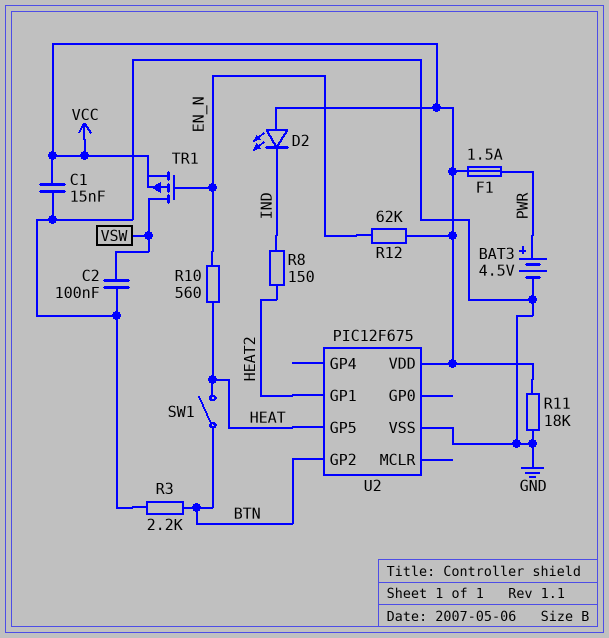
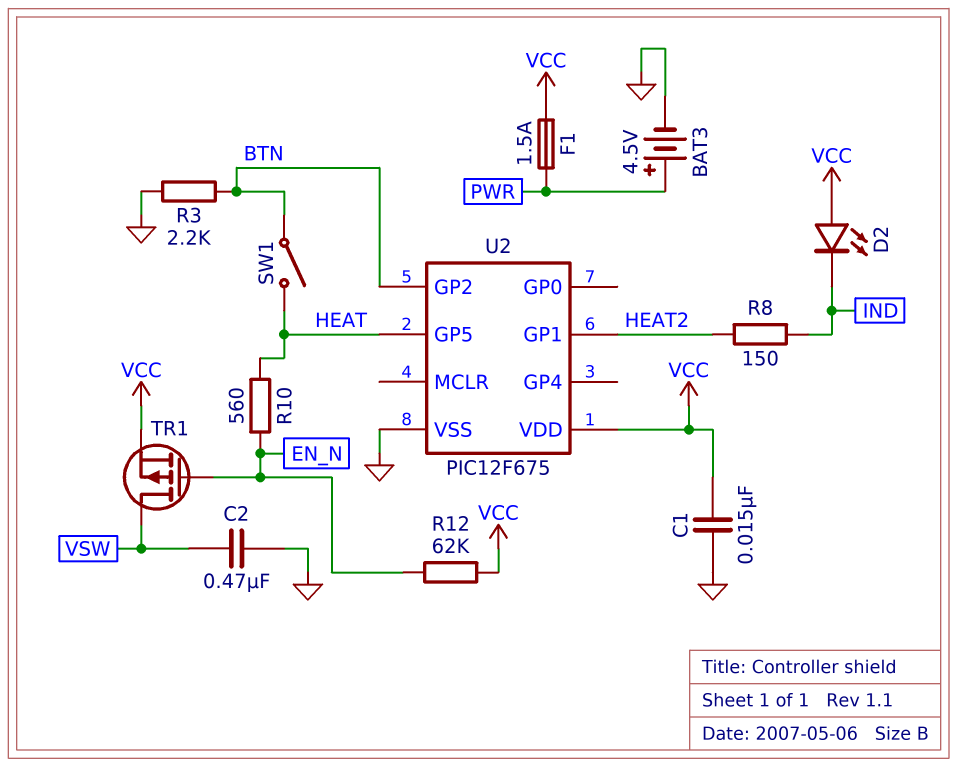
C2: 100nF (GND, VSW) -> 470nF (GND, VSW)
R11: 18k (GND, VCC) -> none

